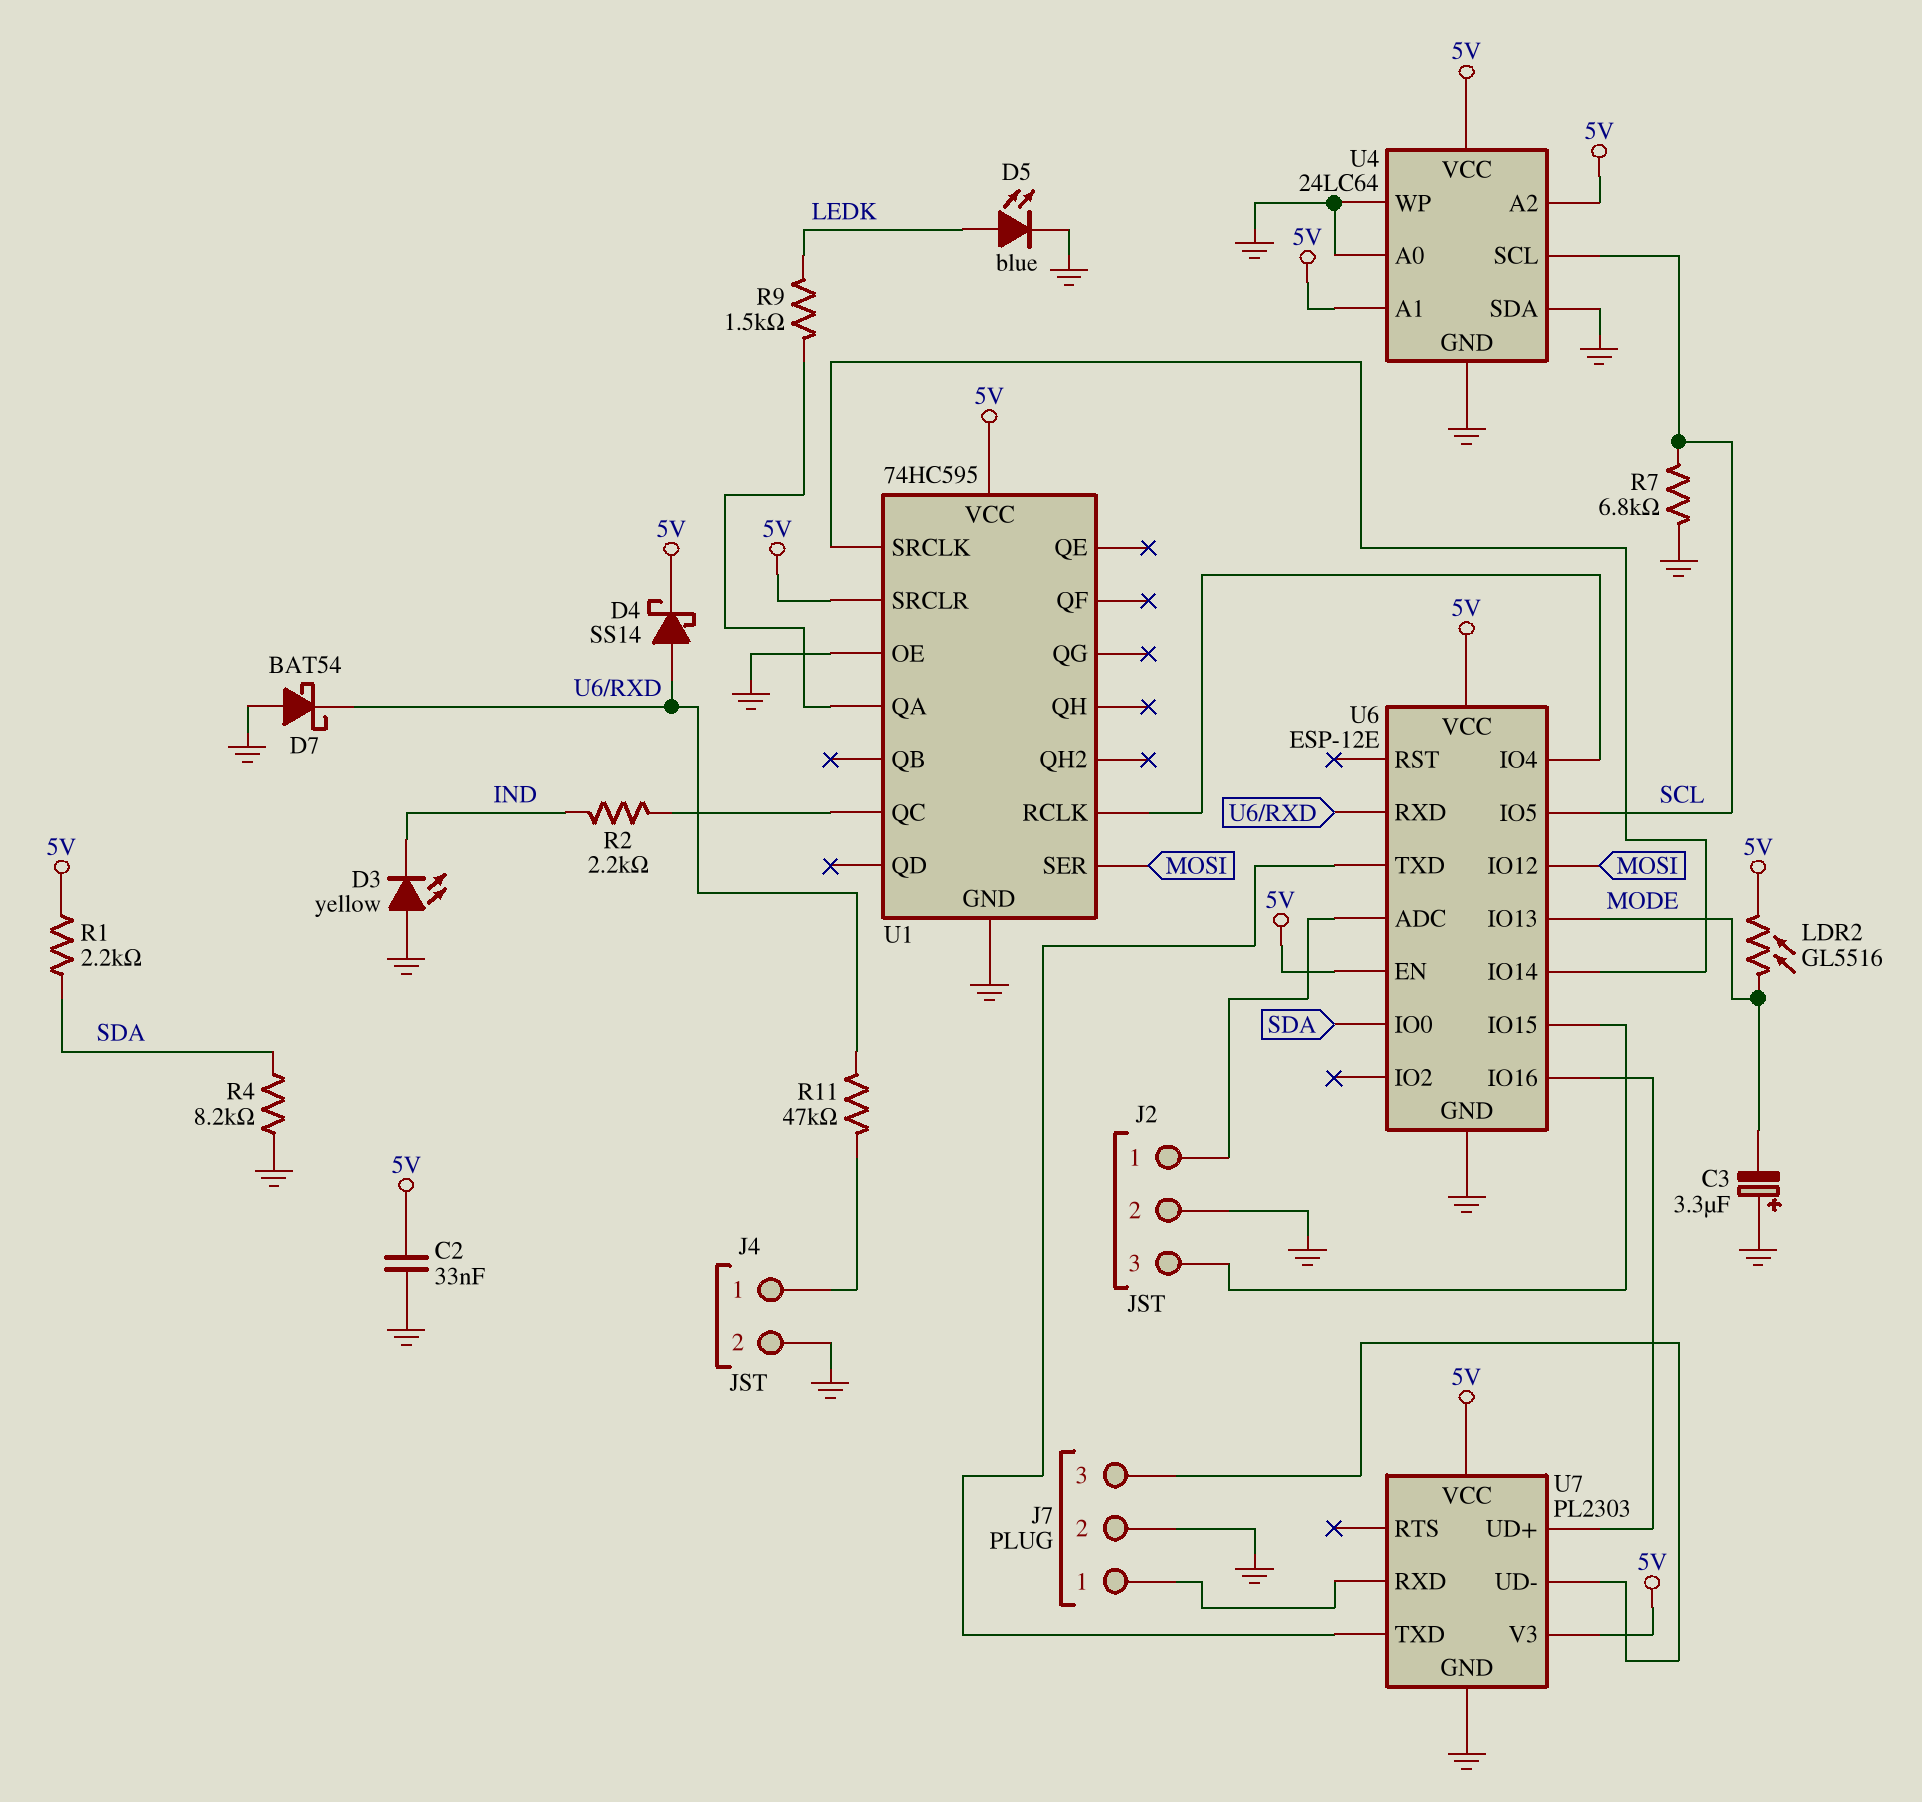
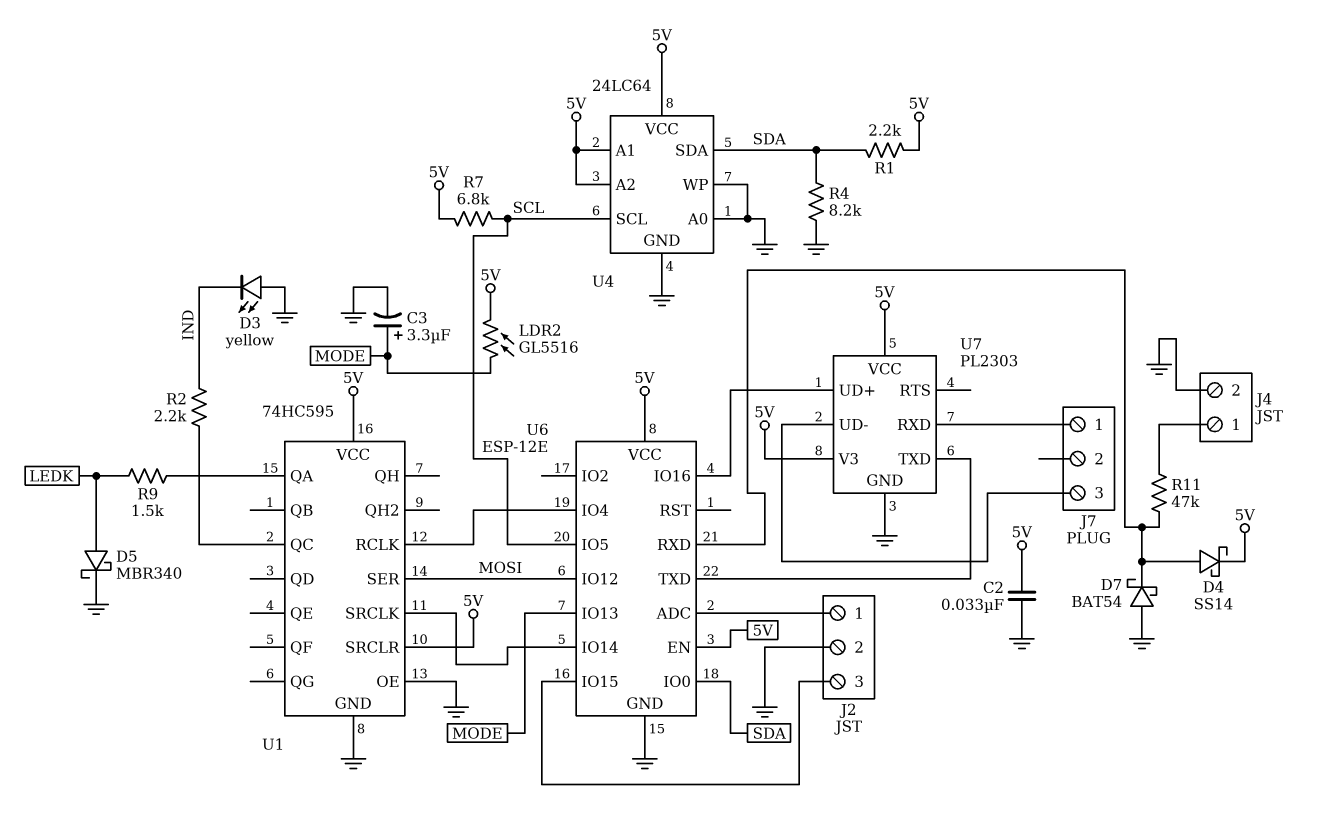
C3: 3.3uF (plus GND, minus MODE) -> 3.3uF (plus MODE, minus GND)
D5: LED blue (A LEDK, K GND) -> schottky MBR340 (A LEDK, K GND)
J7 pin 2: GND -> none
R7: 6.8k (GND, SCL) -> 6.8k (5V, SCL)
U4 pin SDA: GND -> SDA

